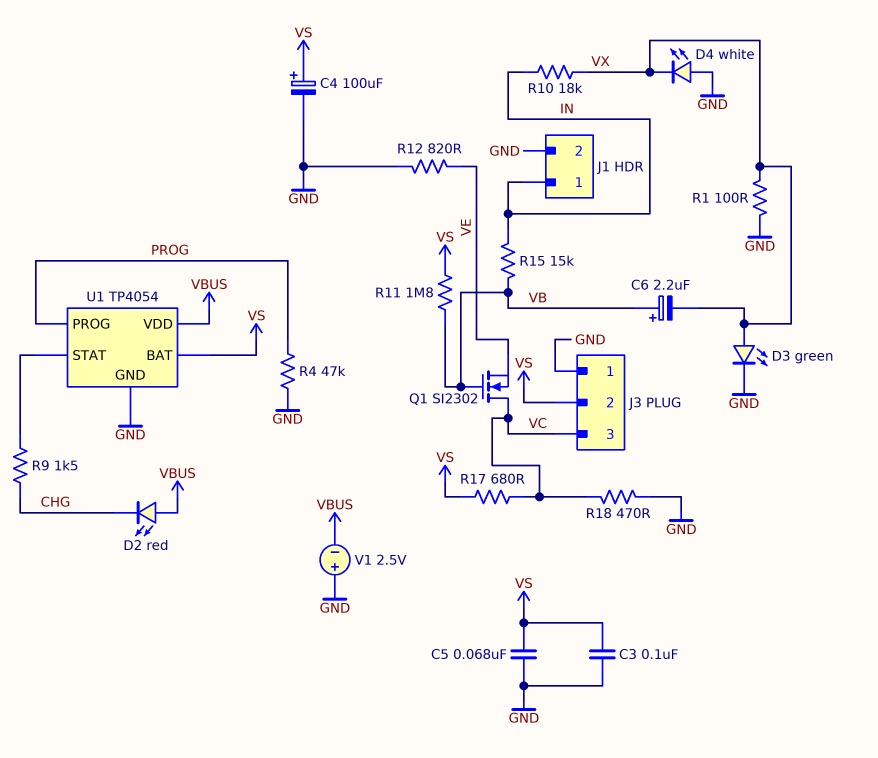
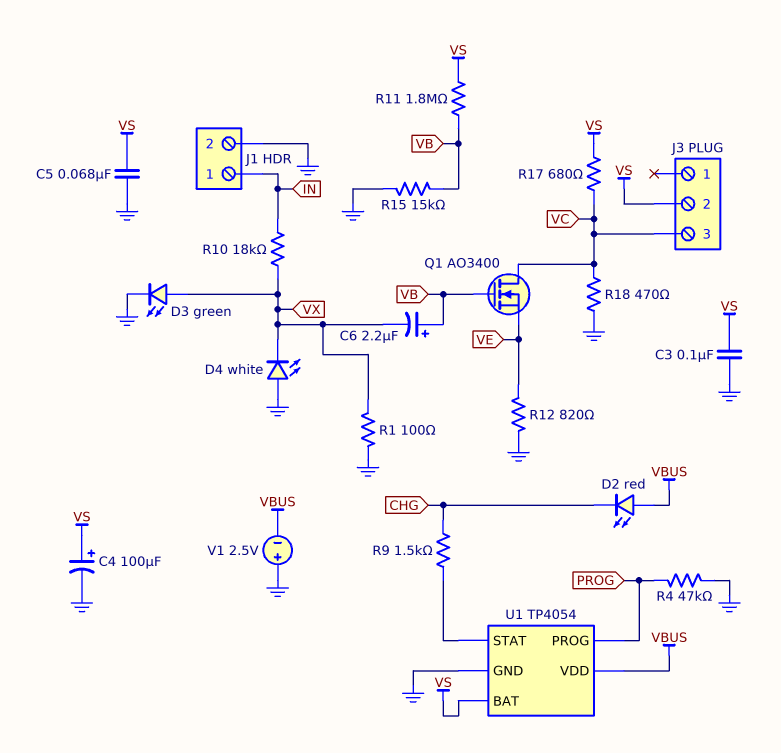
J3 pin 1: GND -> none
Q1: NMOS SI2302 (G VB, D VC, S VE) -> NMOS AO3400 (G VB, D VC, S VE)
R15: 15k (IN, VB) -> 15k (GND, VB)

